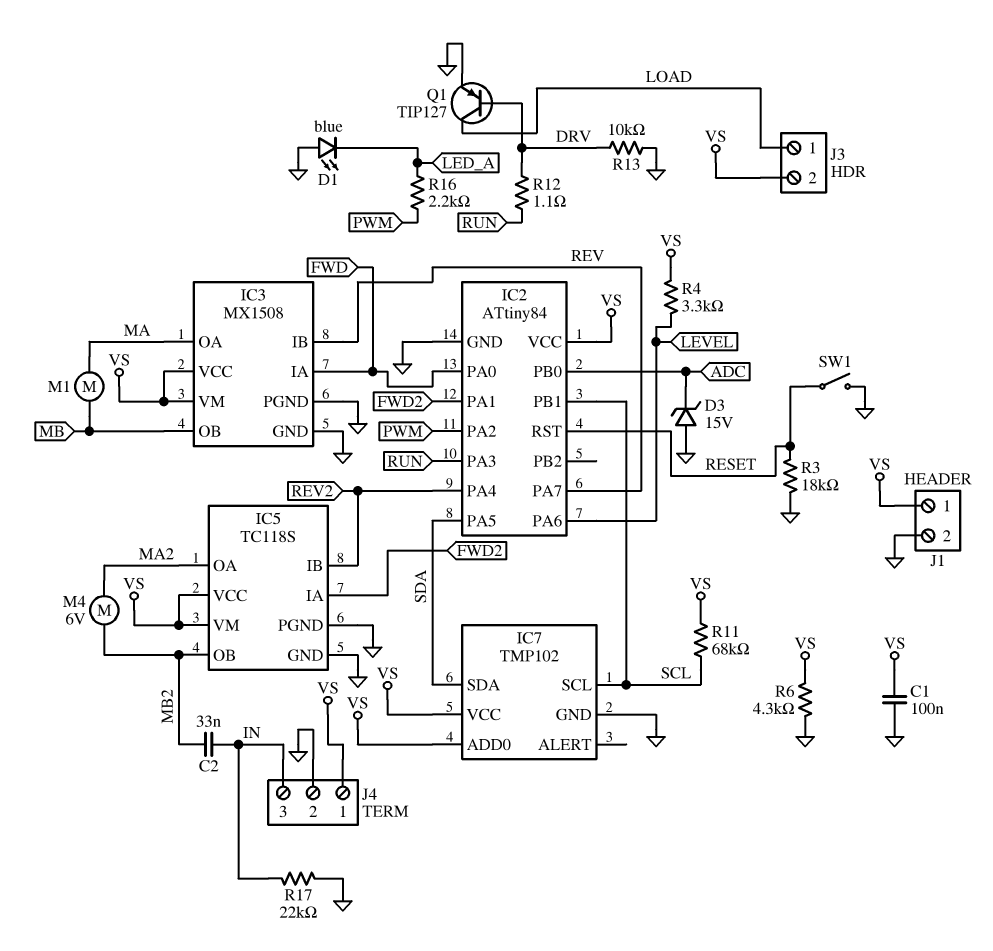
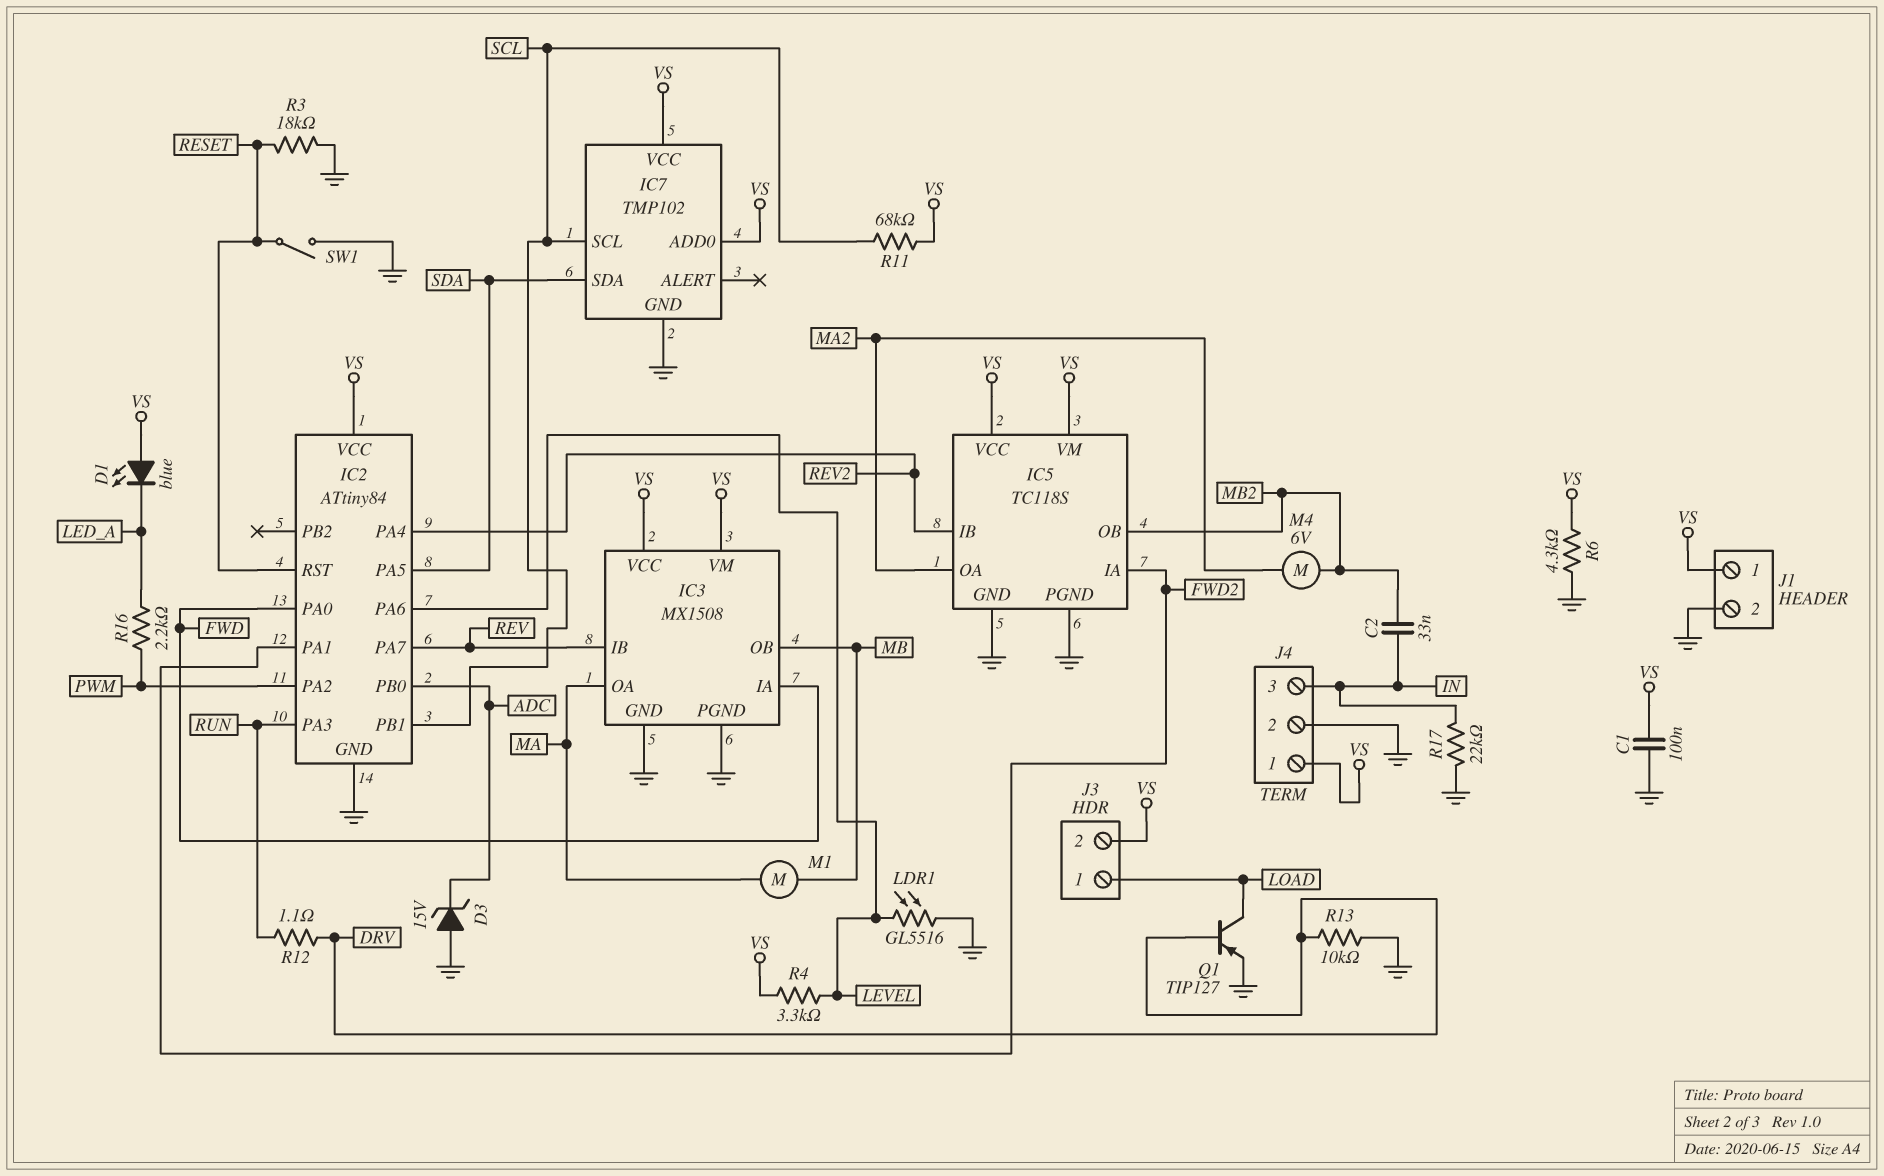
D1: LED blue (A GND, K LED_A) -> LED blue (A VS, K LED_A)
LDR1: none -> GL5516 (GND, LEVEL)

